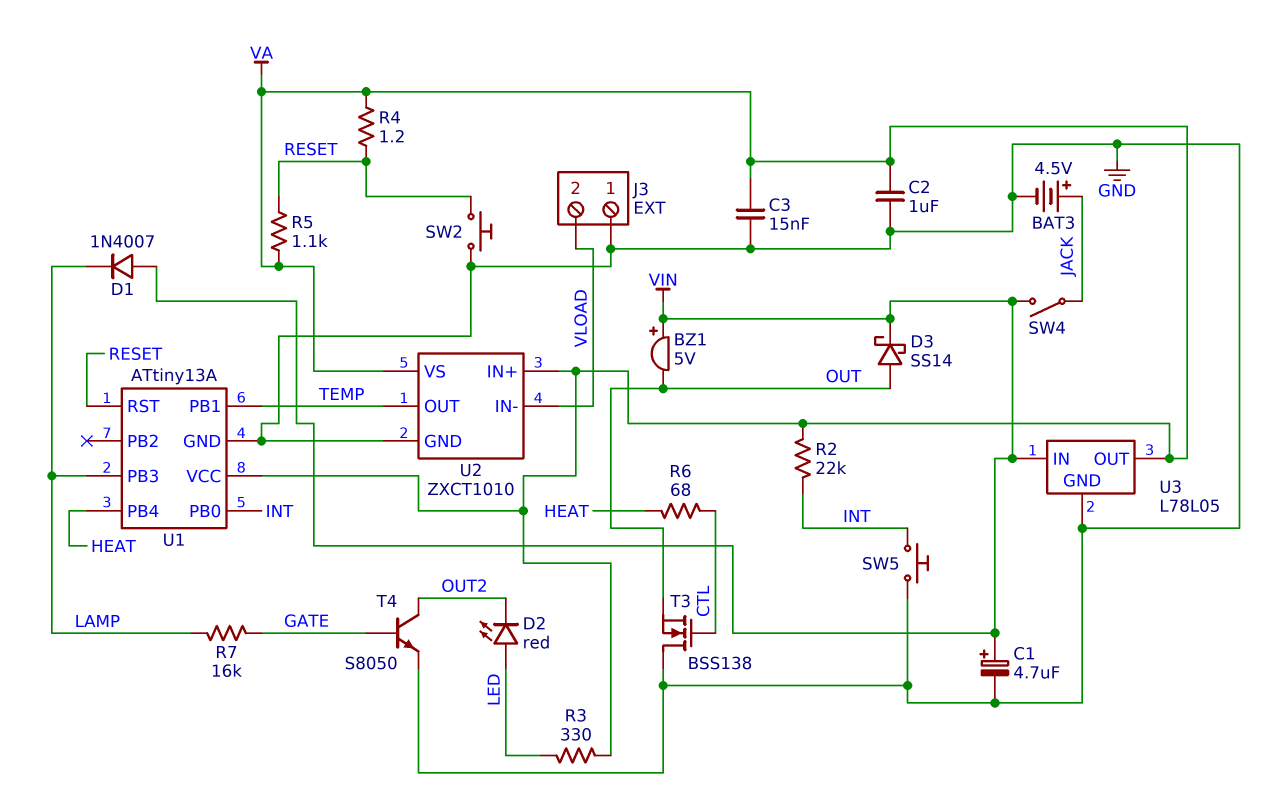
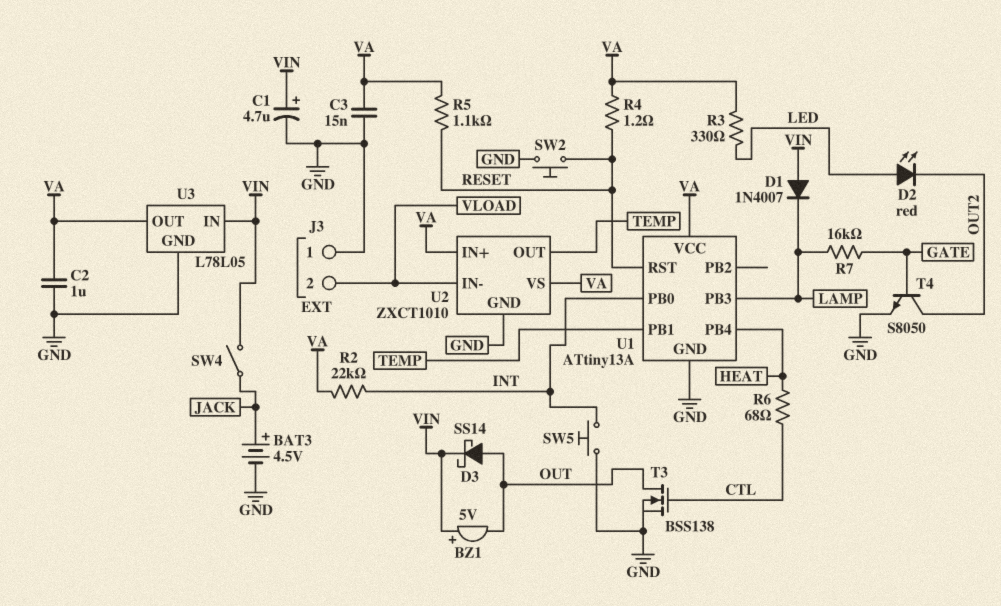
T3: NMOS BSS138 (G CTL, D GND, S OUT) -> NMOS BSS138 (G CTL, D OUT, S GND)

